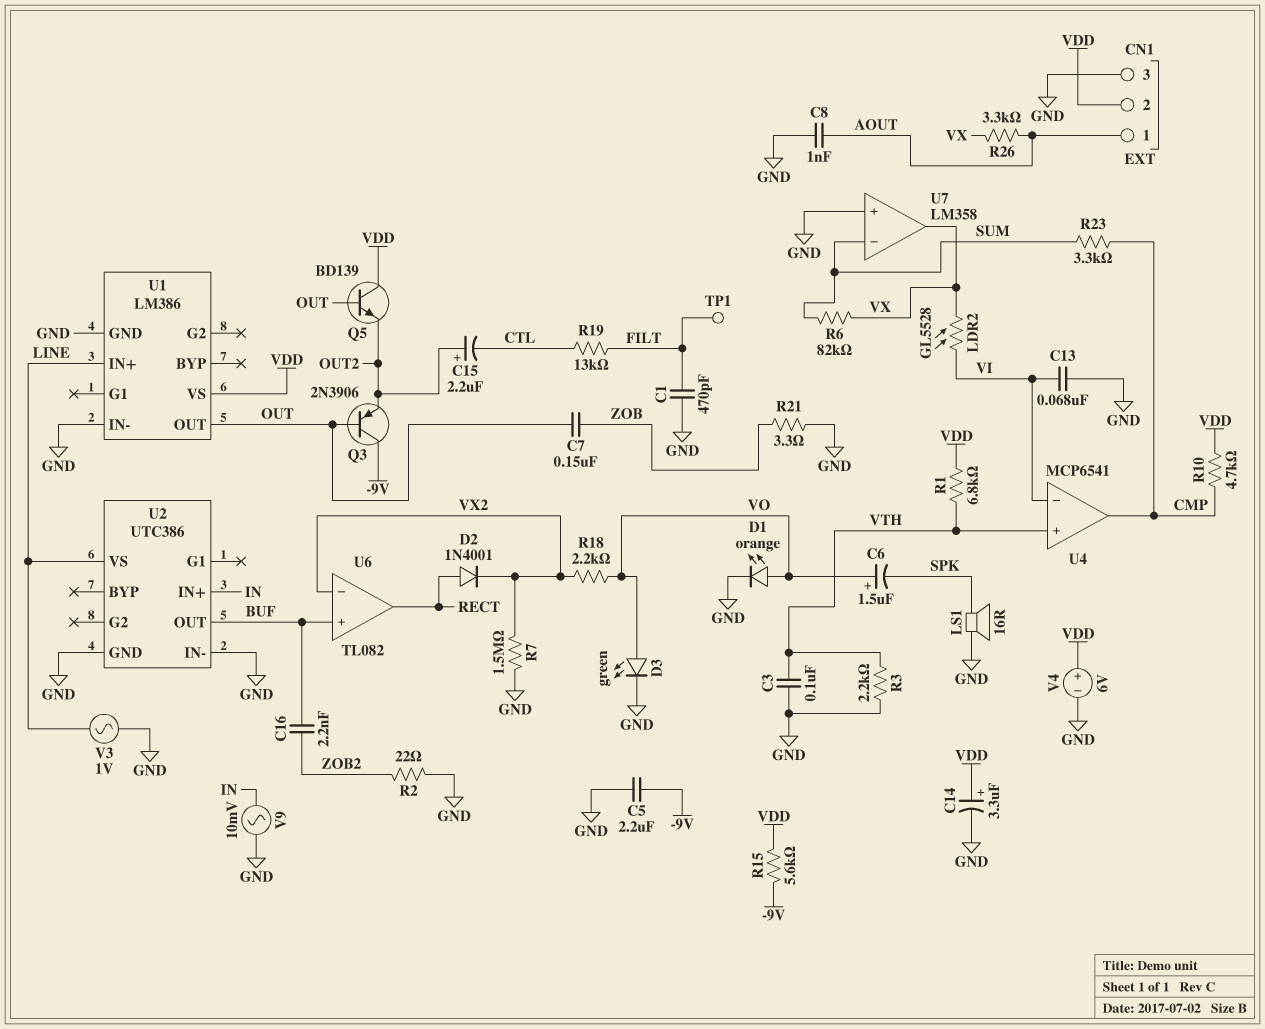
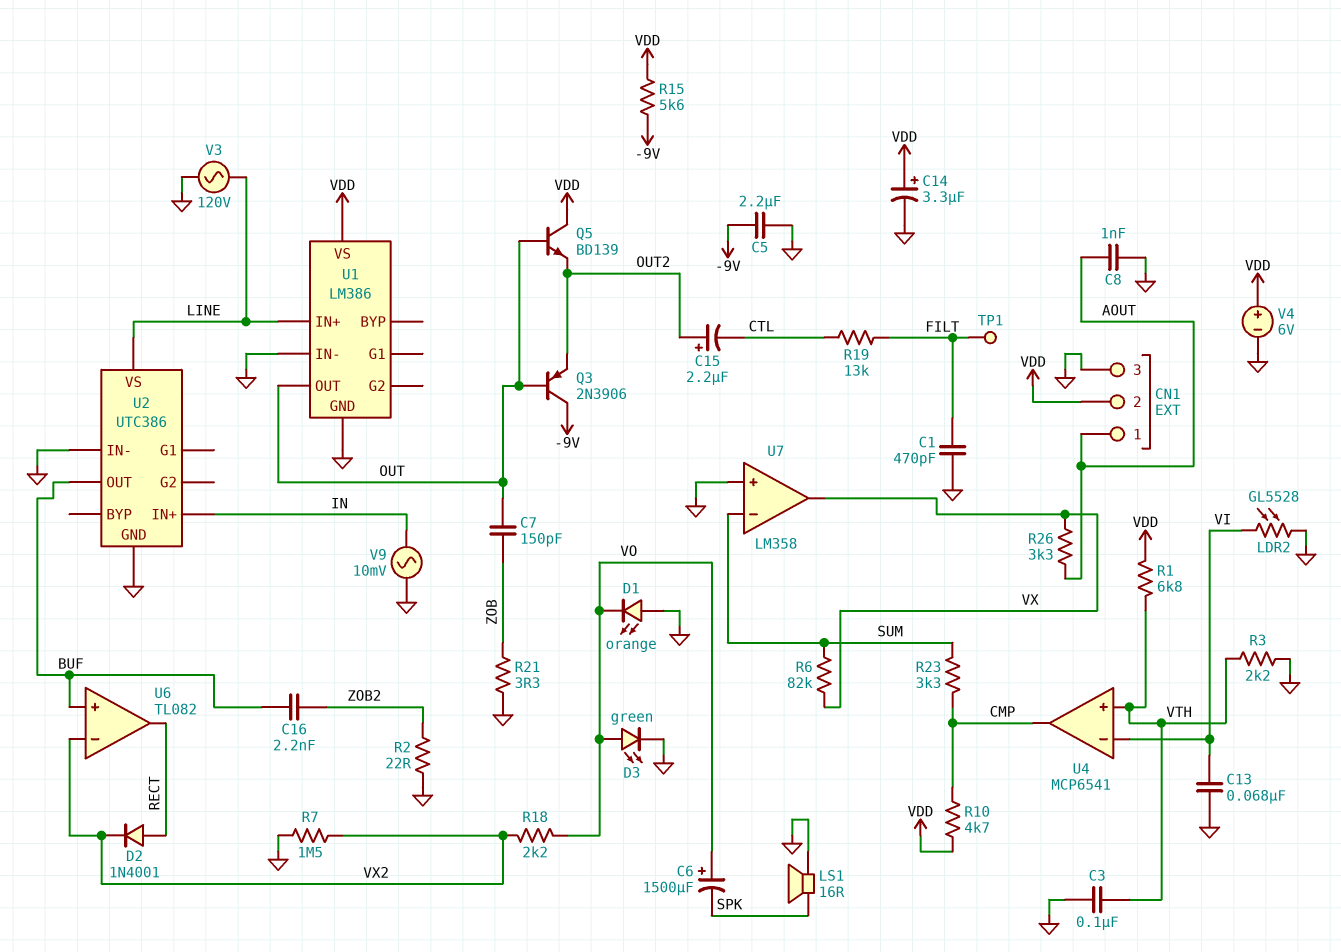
C6: 1.5uF (plus VO, minus SPK) -> 1500uF (plus VO, minus SPK)
C7: 150nF (OUT, ZOB) -> 150pF (OUT, ZOB)
D1: LED orange (A VO, K GND) -> LED orange (A GND, K VO)
LDR2: GL5528 (VI, VX) -> GL5528 (GND, VI)
V3: AC 1V (GND, LINE) -> AC 120V (GND, LINE)

